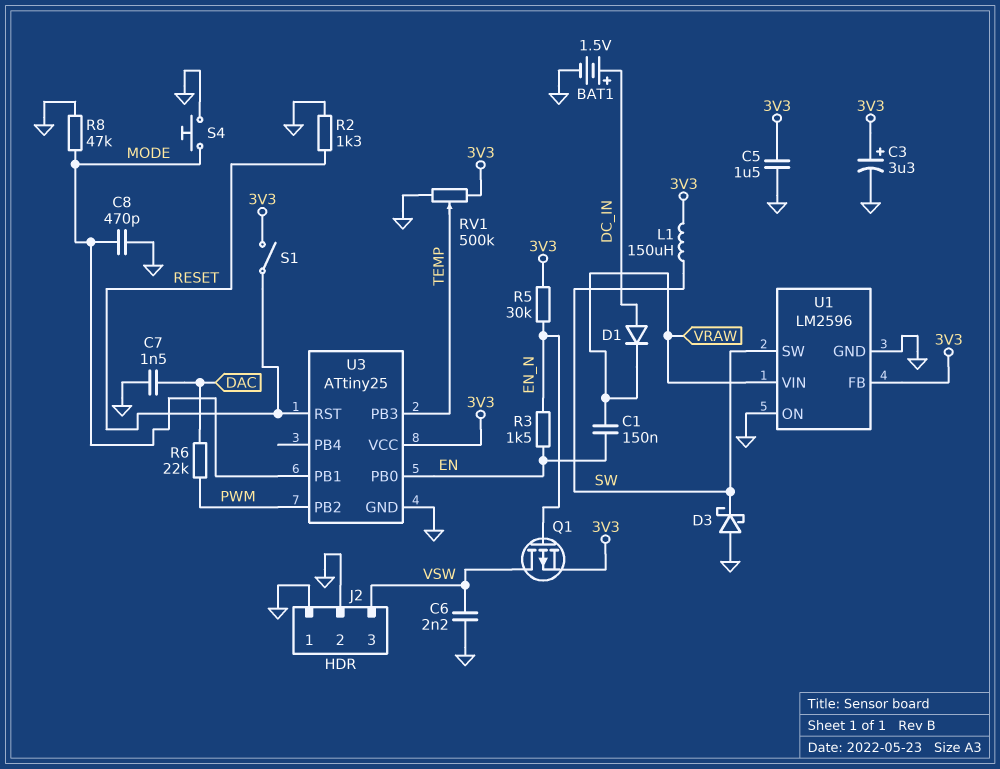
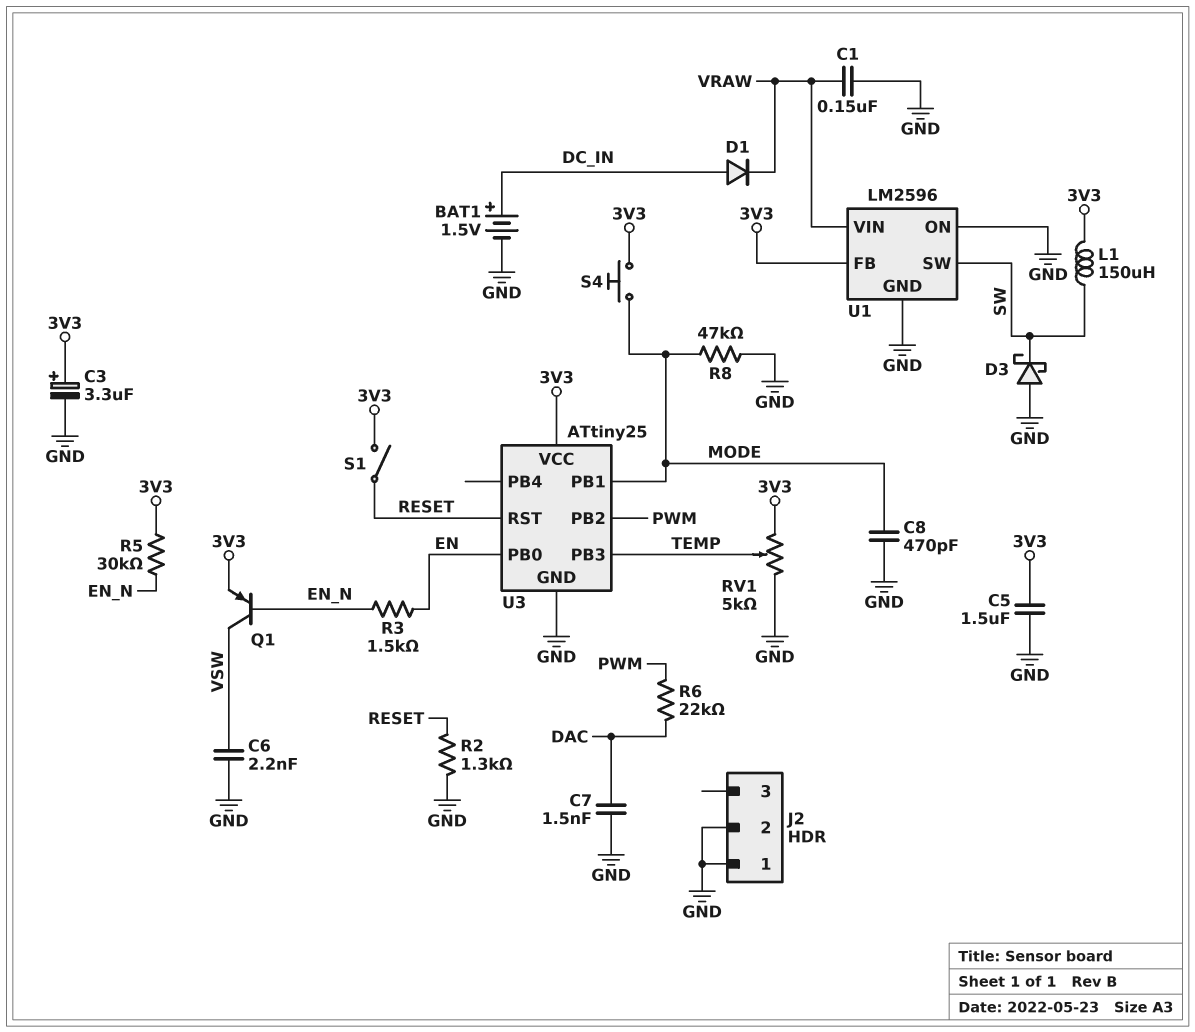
C1: 150nF (EN, VRAW) -> 150nF (GND, VRAW)
J2 pin 3: VSW -> none
Q1: PMOS (G EN_N, D VSW, S 3V3) -> PNP (B EN_N, C VSW, E 3V3)
RV1: 500k (3V3, GND, wiper TEMP) -> 5k (3V3, GND, wiper TEMP)
S4: button (GND, MODE) -> button (3V3, MODE)

